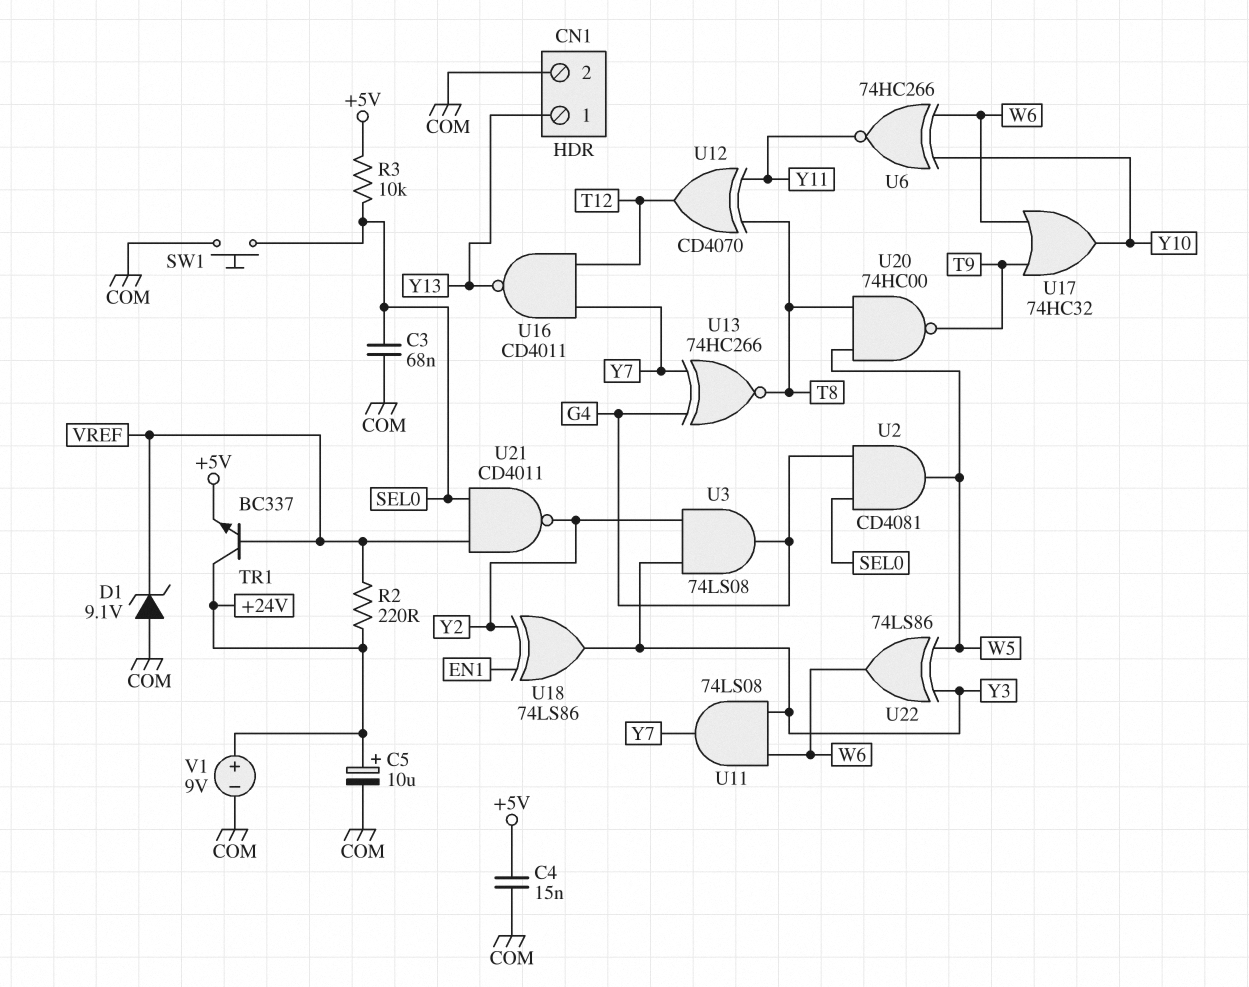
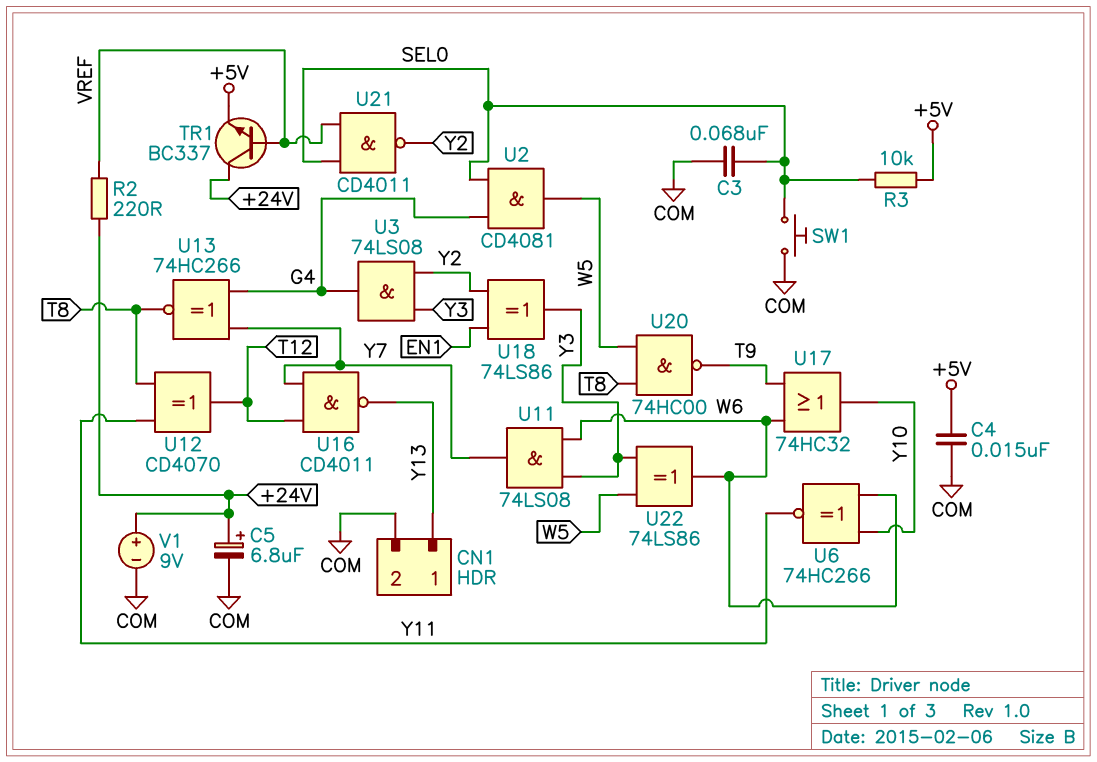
C5: 10uF (plus +24V, minus COM) -> 6.8uF (plus +24V, minus COM)
D1: zener 9.1V (A COM, K VREF) -> none

